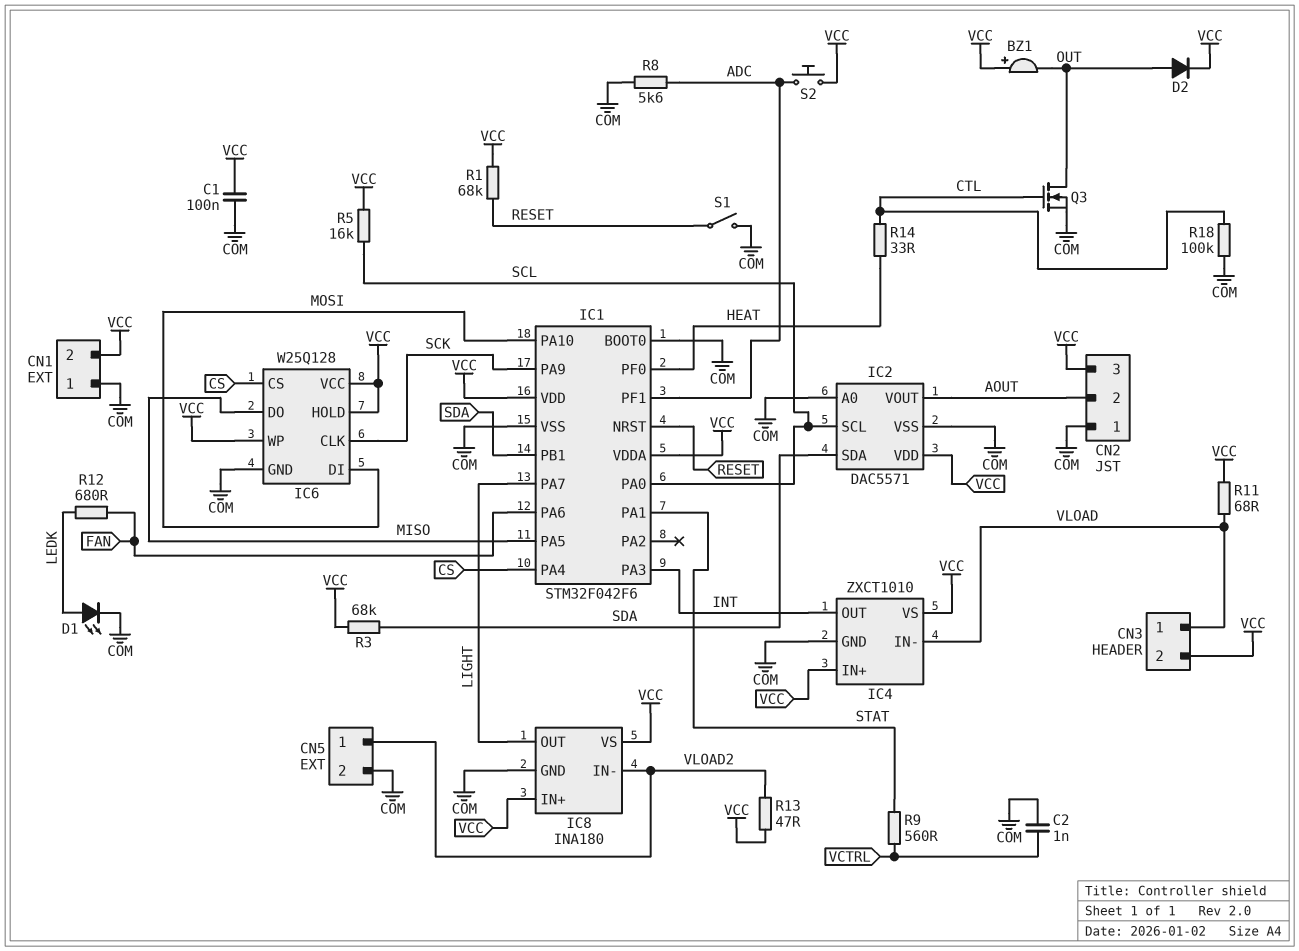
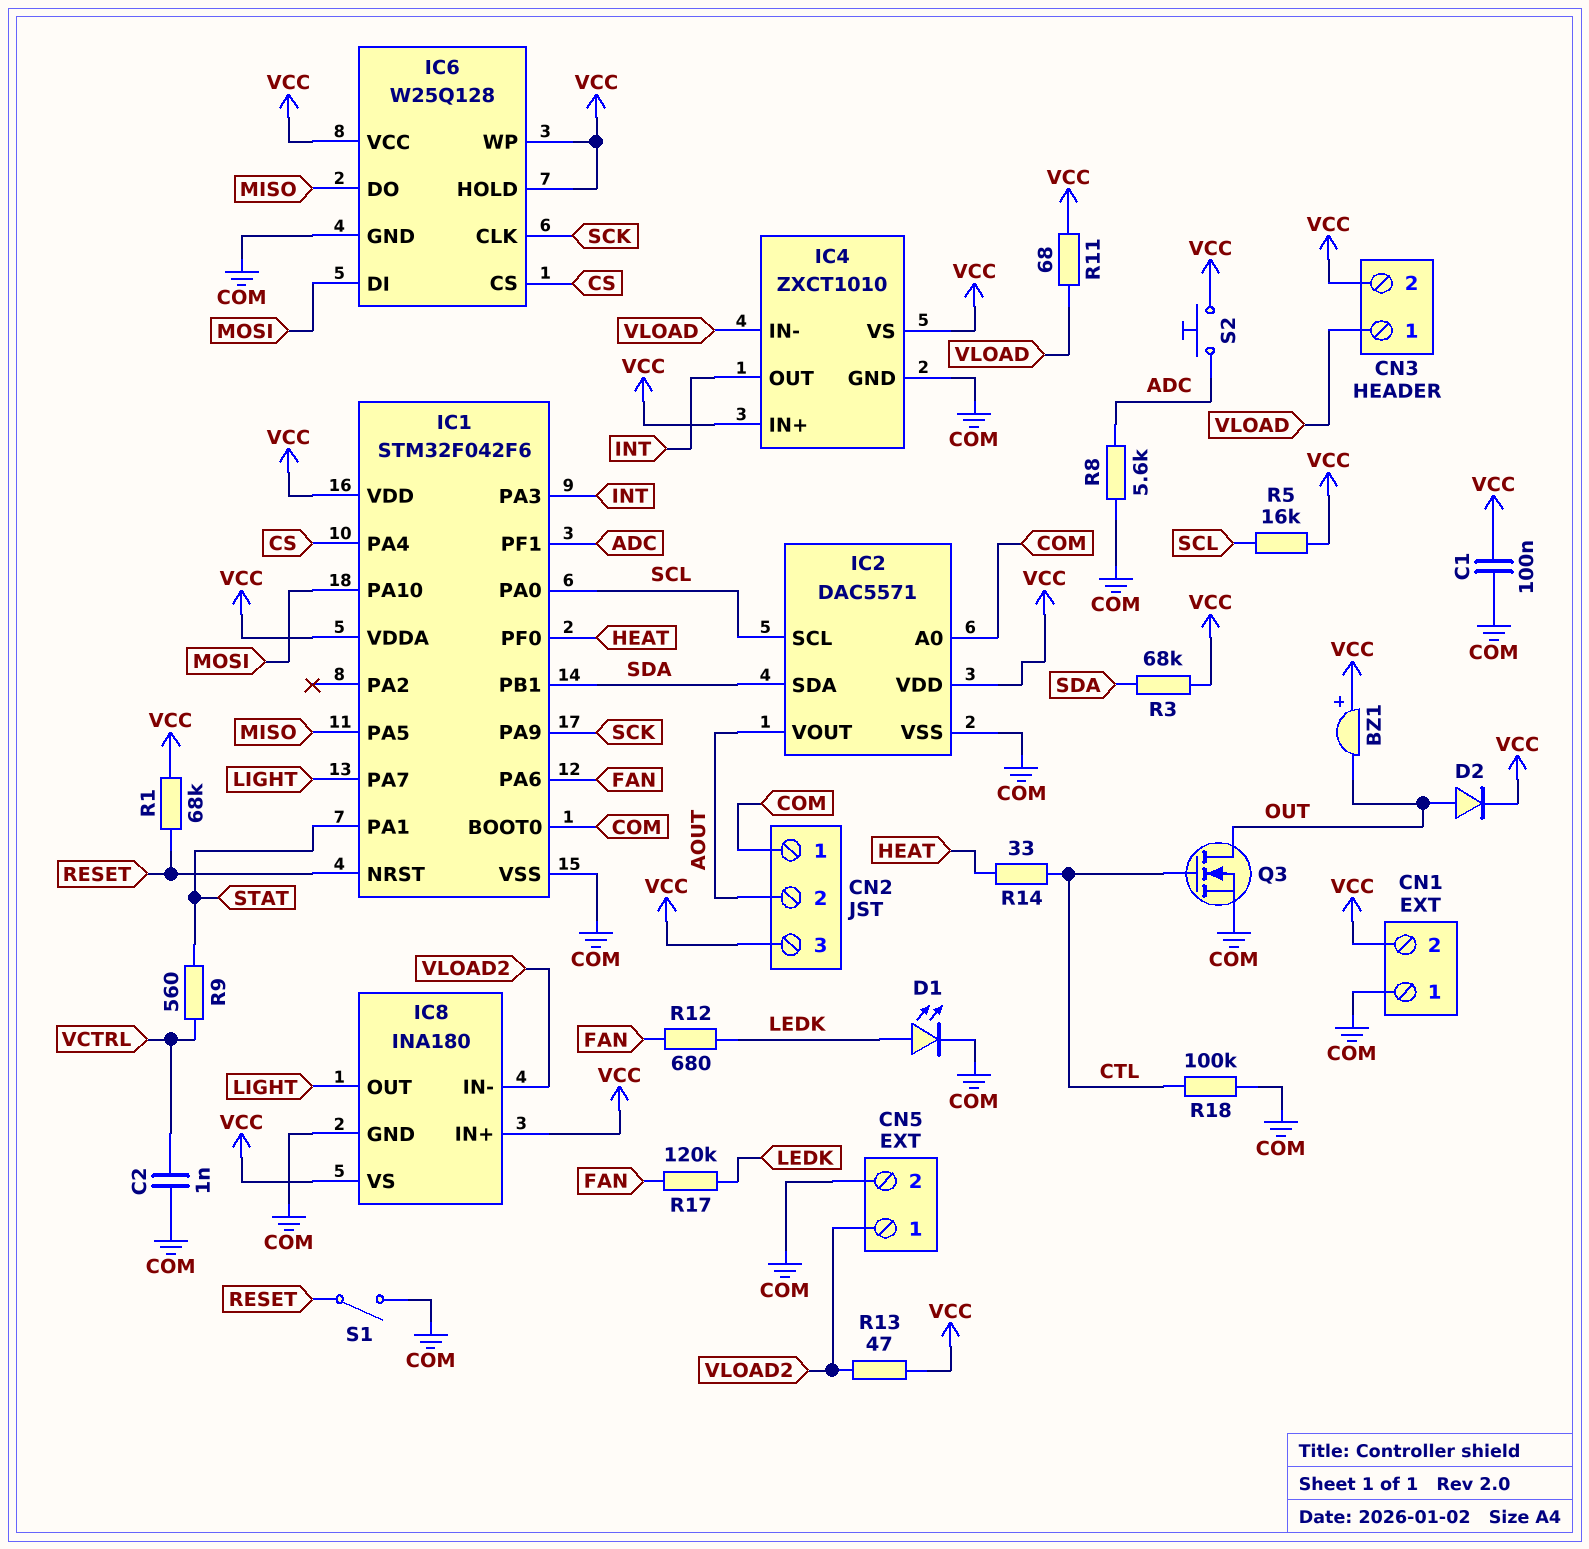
R17: none -> 120k (FAN, LEDK)

